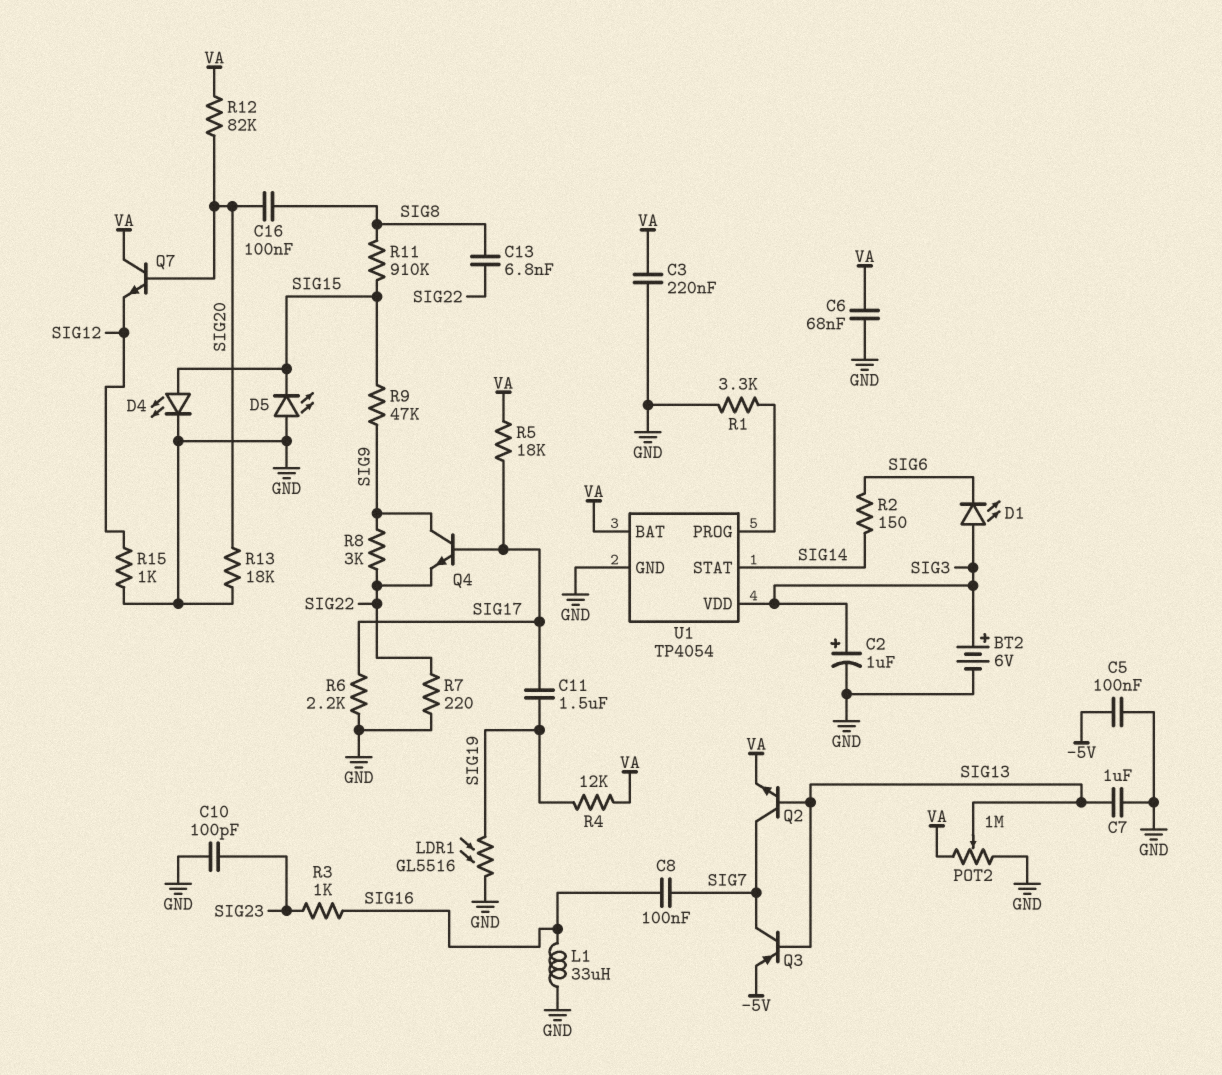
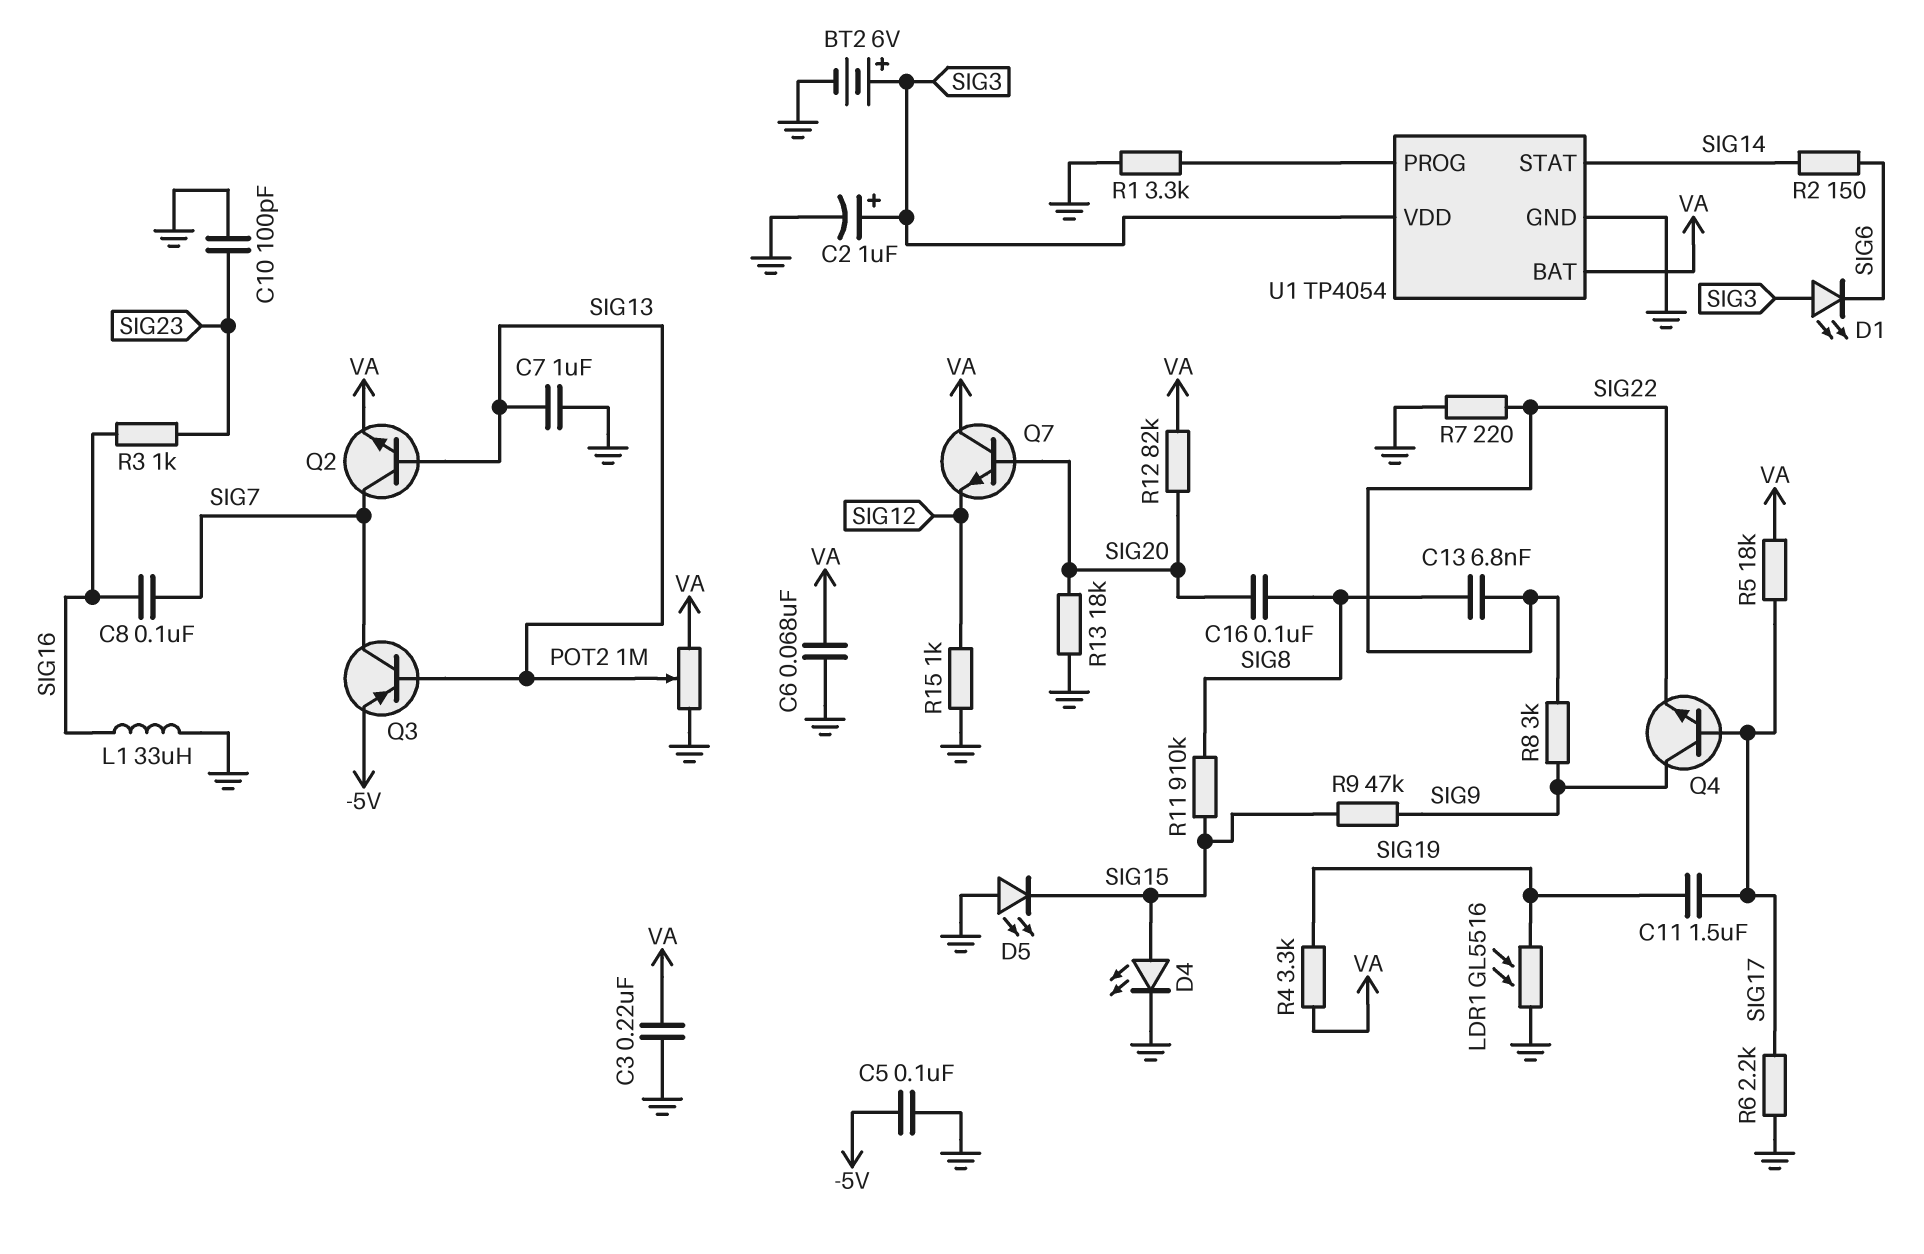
R4: 12k (SIG19, VA) -> 3.3k (SIG19, VA)

